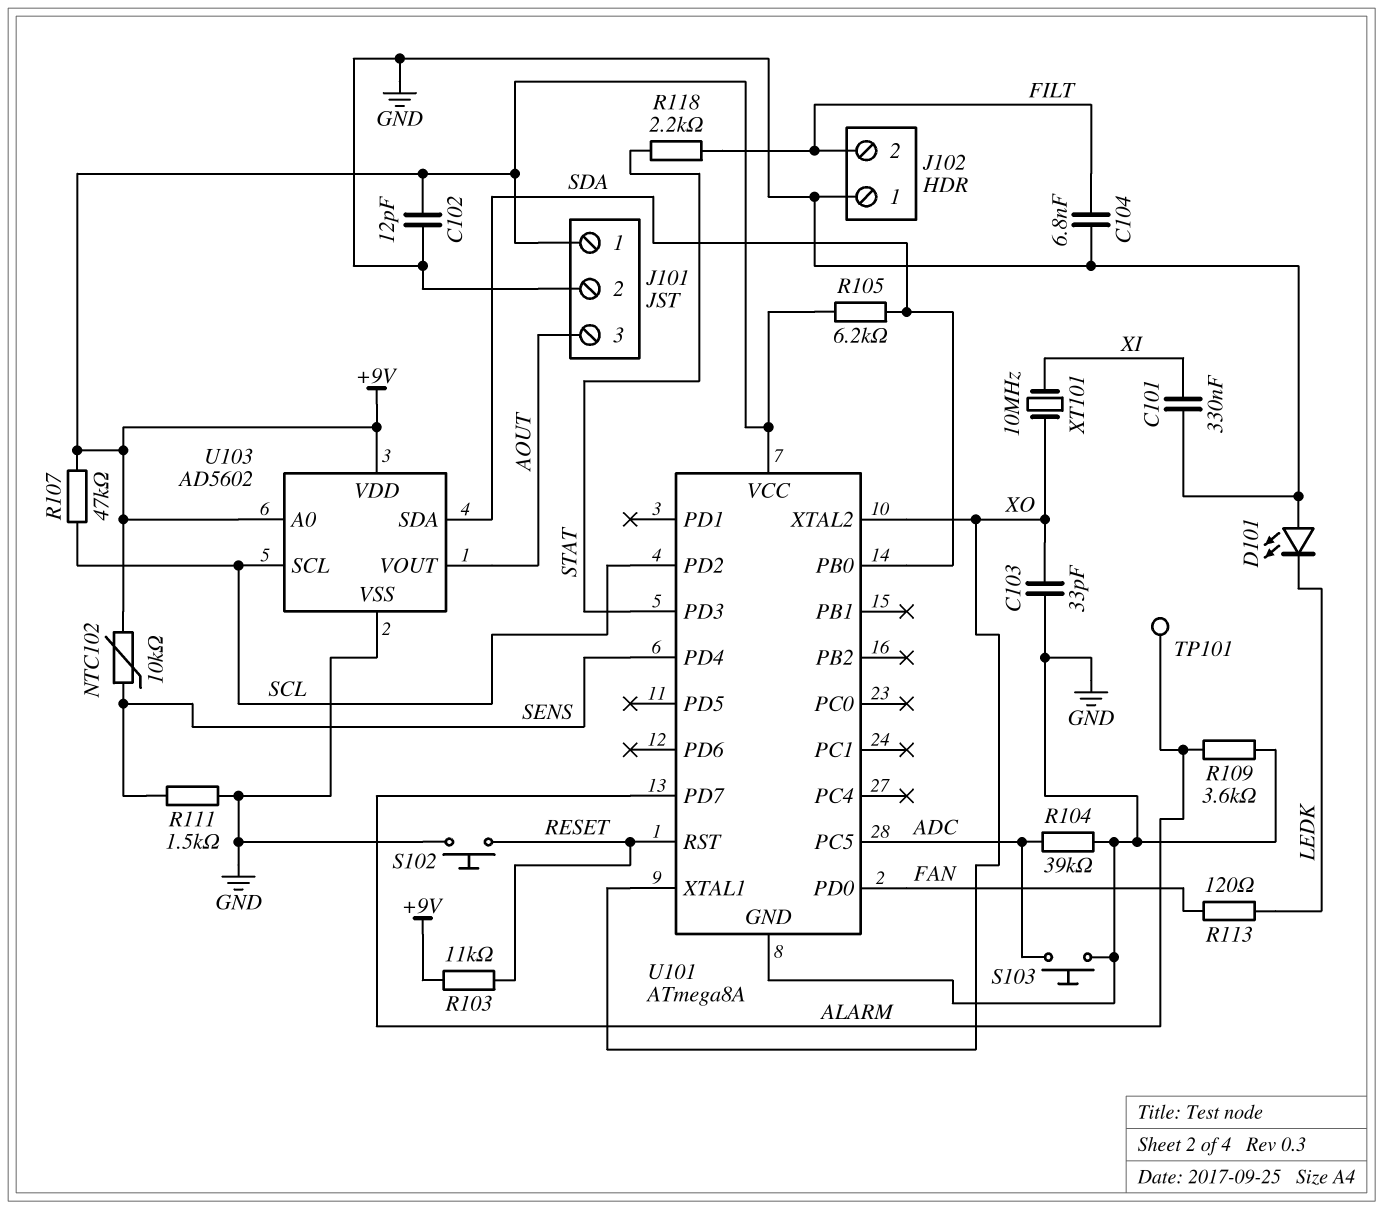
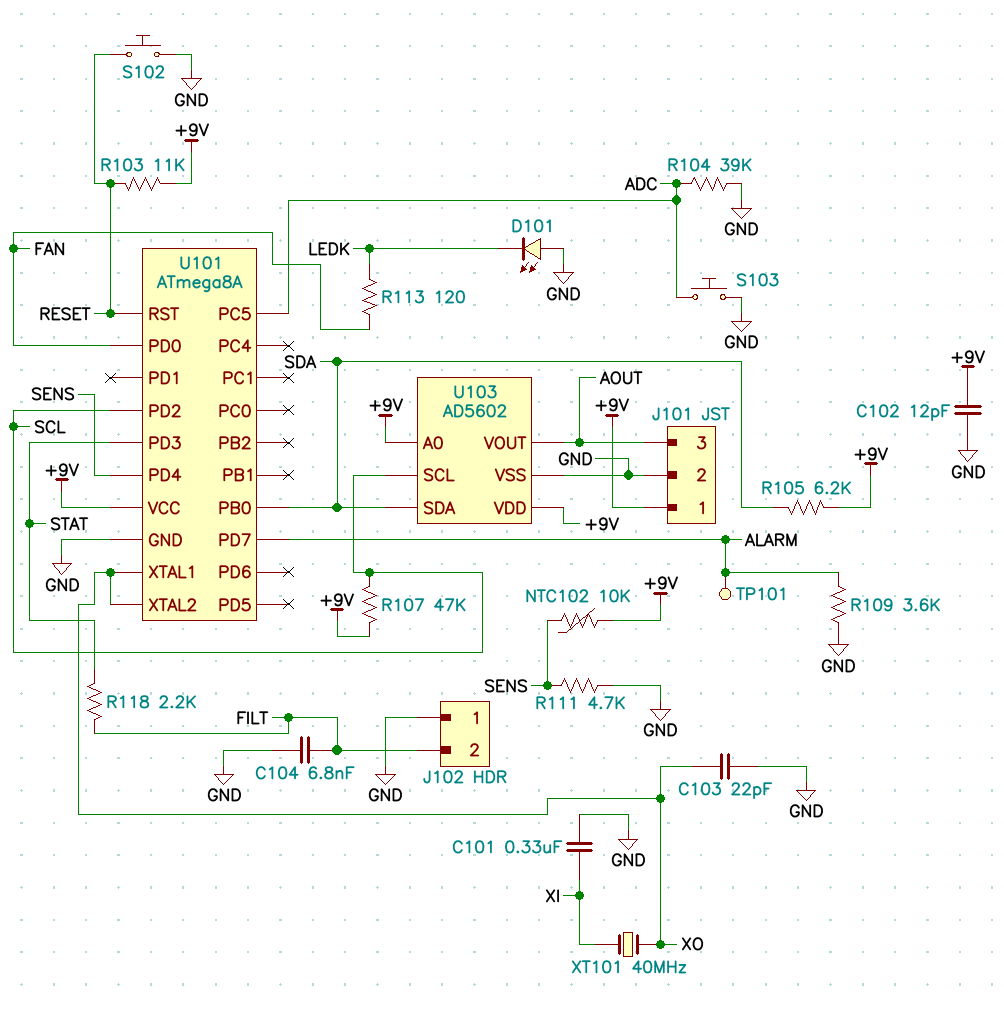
C103: 33pF (GND, XO) -> 22pF (GND, XO)
R111: 1.5k (GND, SENS) -> 4.7k (GND, SENS)
XT101: 10MHz (XI, XO) -> 40MHz (XI, XO)

